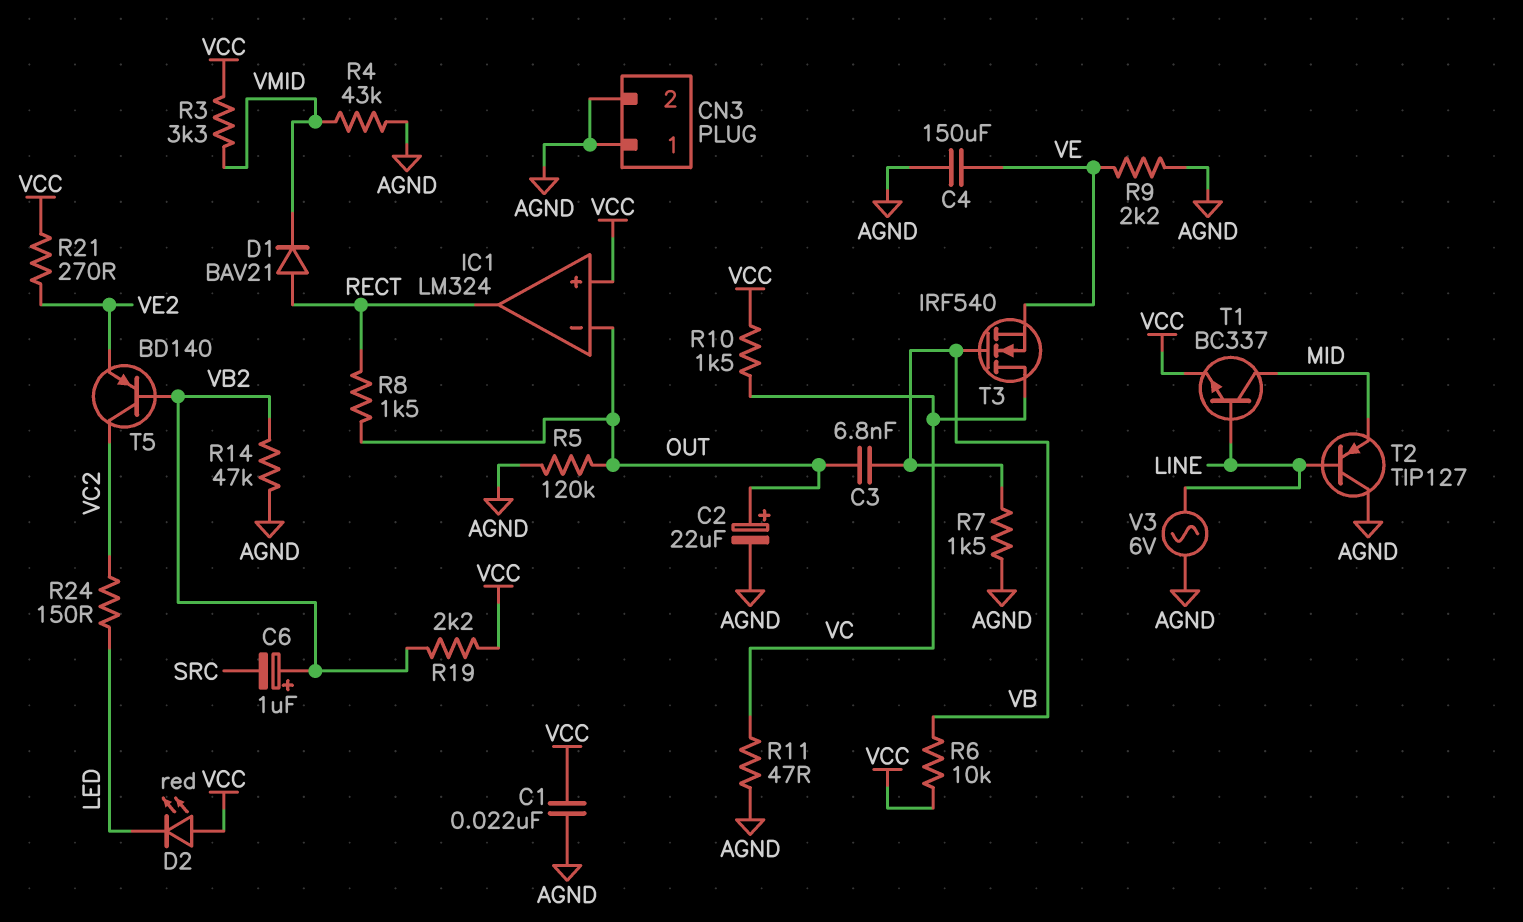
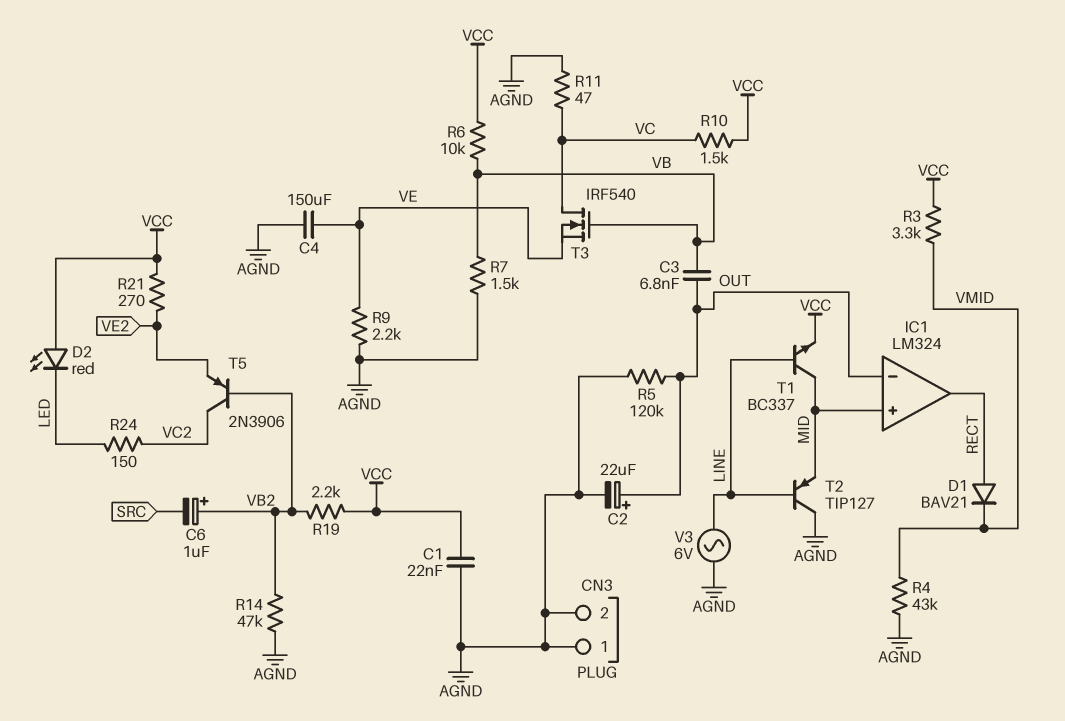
IC1 pin in+: VCC -> MID
R8: 1.5k (OUT, RECT) -> none
T5: PNP BD140 (B VB2, C VC2, E VE2) -> PNP 2N3906 (B VB2, C VC2, E VE2)

